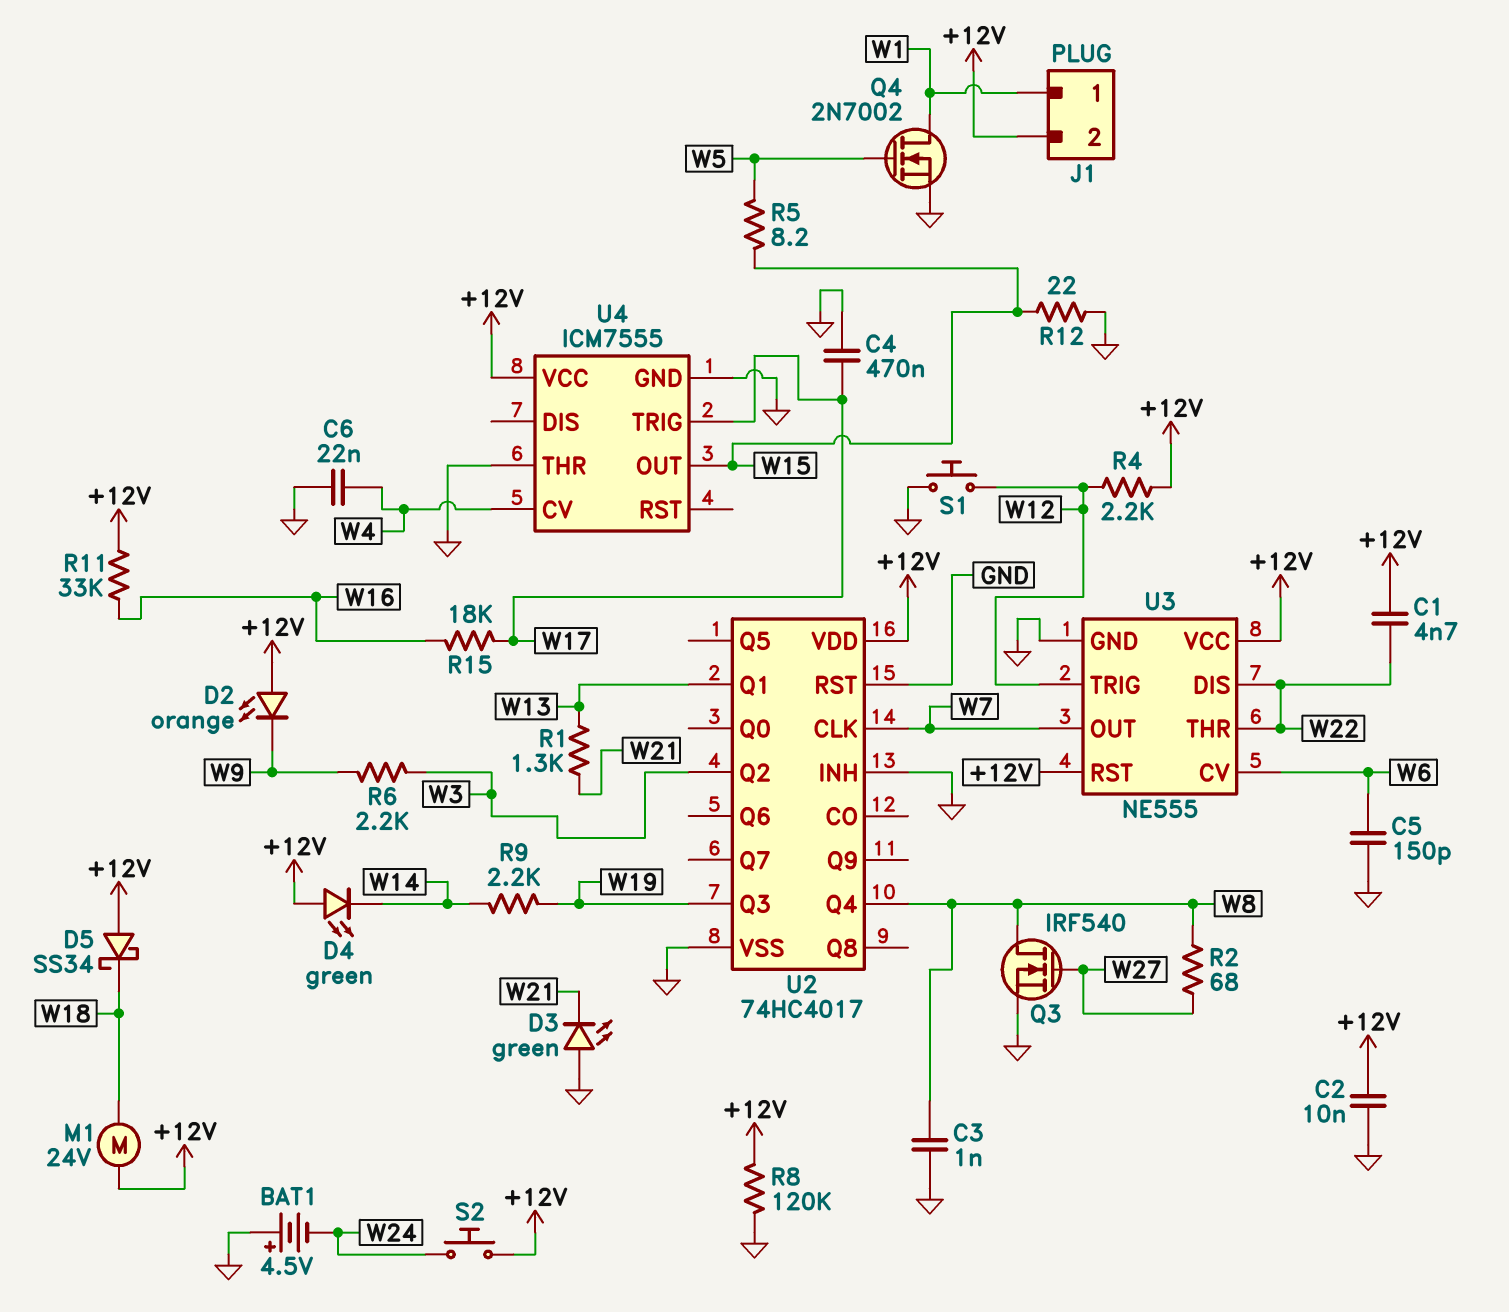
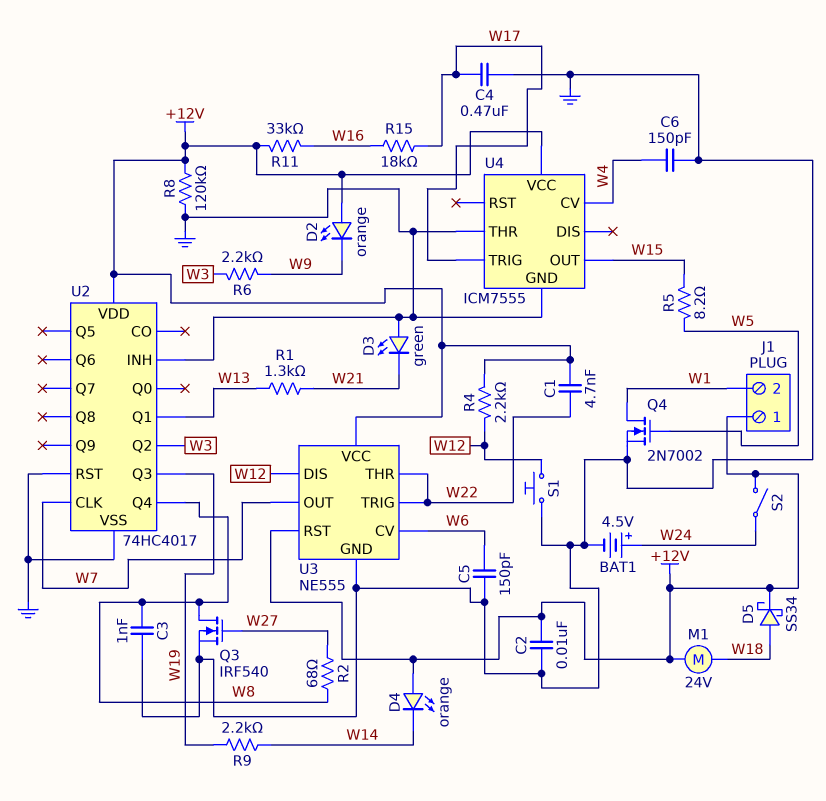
BAT1: 4.5V (plus GND, minus W24) -> 4.5V (plus W24, minus GND)
C6: 22nF (GND, W4) -> 150pF (GND, W4)
D4: LED green (A +12V, K W14) -> LED orange (A +12V, K W14)
D5: schottky SS34 (A +12V, K W18) -> schottky SS34 (A W18, K +12V)
J1 pin 1: W1 -> +12V
J1 pin 2: +12V -> W1
R12: 22 (GND, W15) -> none
S2: button (+12V, W24) -> switch (+12V, W24)
U3 pin DIS: W22 -> W12
U3 pin TRIG: W12 -> W22

